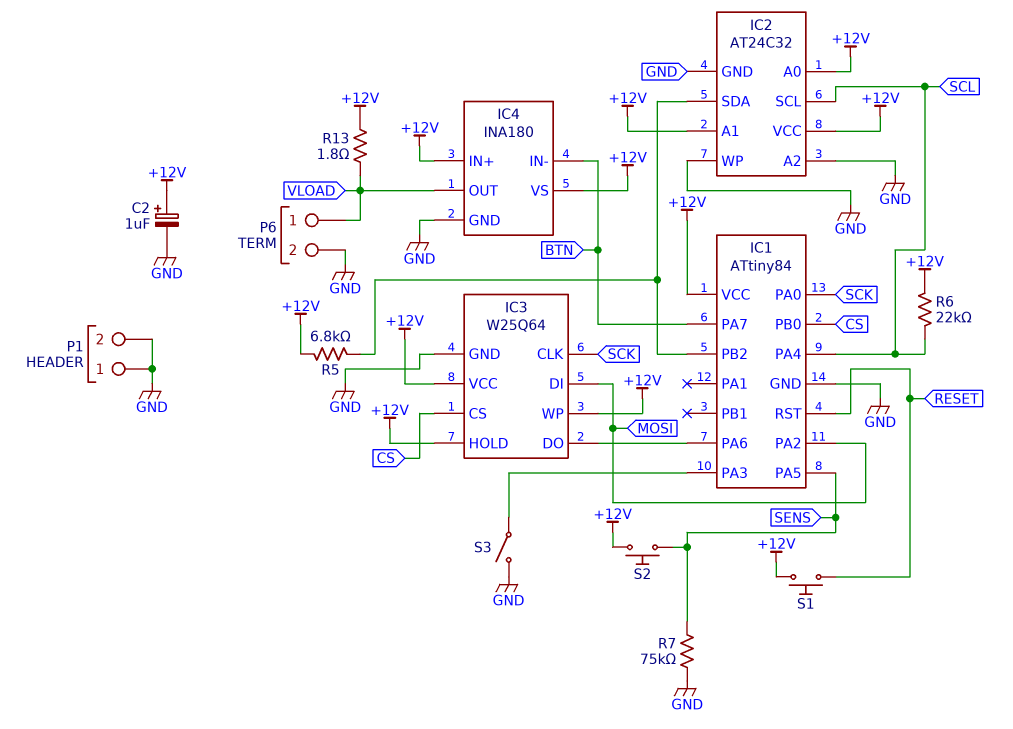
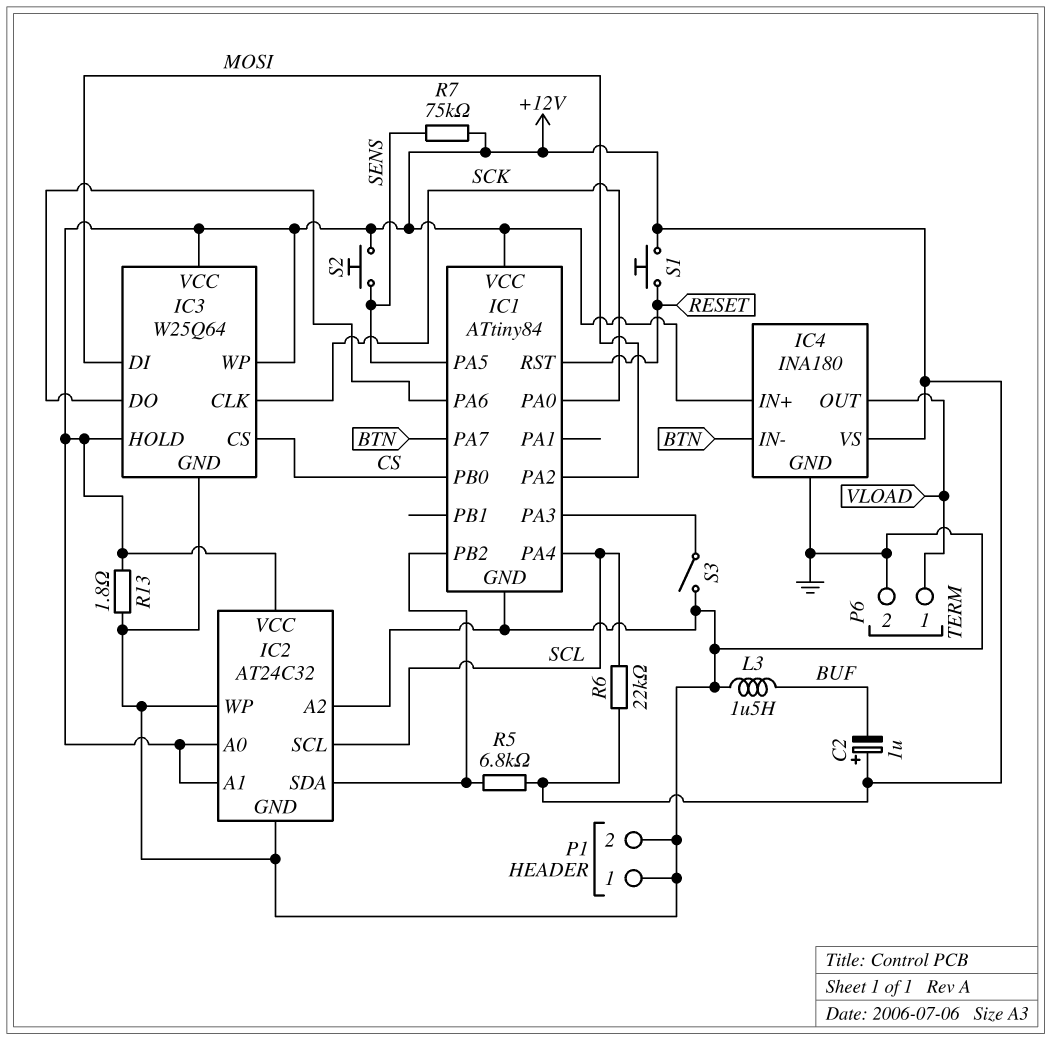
C2: 1uF (plus +12V, minus GND) -> 1uF (plus +12V, minus BUF)
L3: none -> 1.5uH (BUF, GND)
R7: 75k (GND, SENS) -> 75k (+12V, SENS)
R13: 1.8 (+12V, VLOAD) -> 1.8 (+12V, GND)

